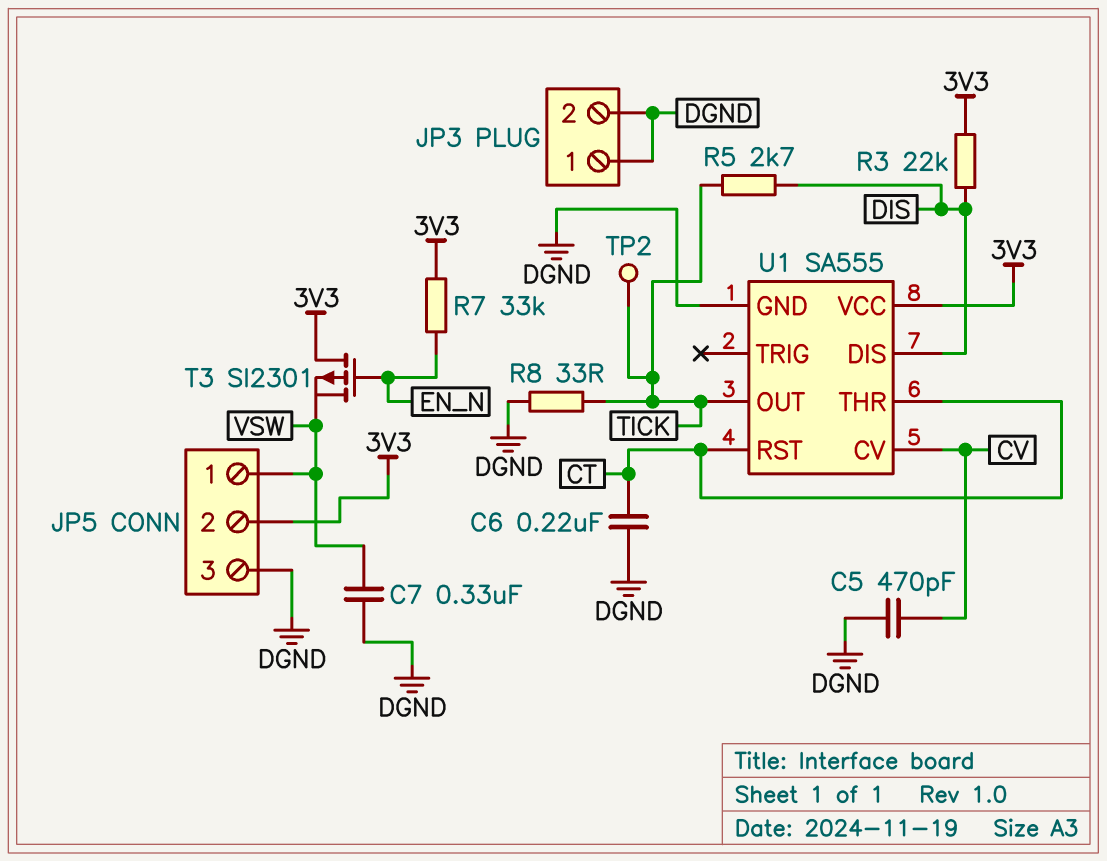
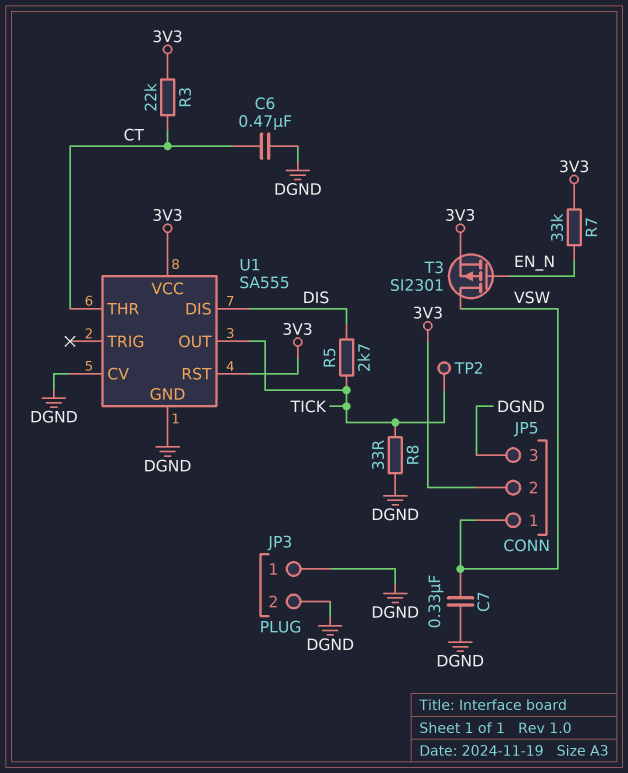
C5: 470pF (CV, DGND) -> none
C6: 220nF (CT, DGND) -> 470nF (CT, DGND)
R3: 22k (3V3, DIS) -> 22k (3V3, CT)
T3: PMOS SI2301 (G EN_N, D 3V3, S VSW) -> PMOS SI2301 (G EN_N, D VSW, S 3V3)
U1 pin CV: CV -> DGND
U1 pin RST: CT -> 3V3

